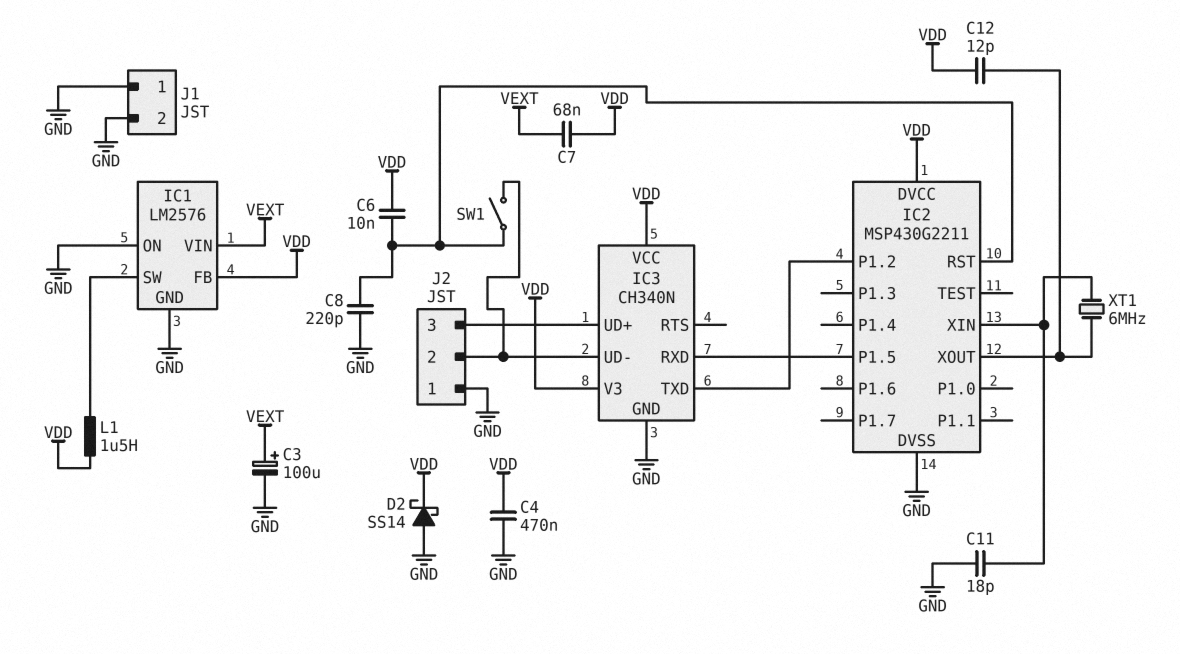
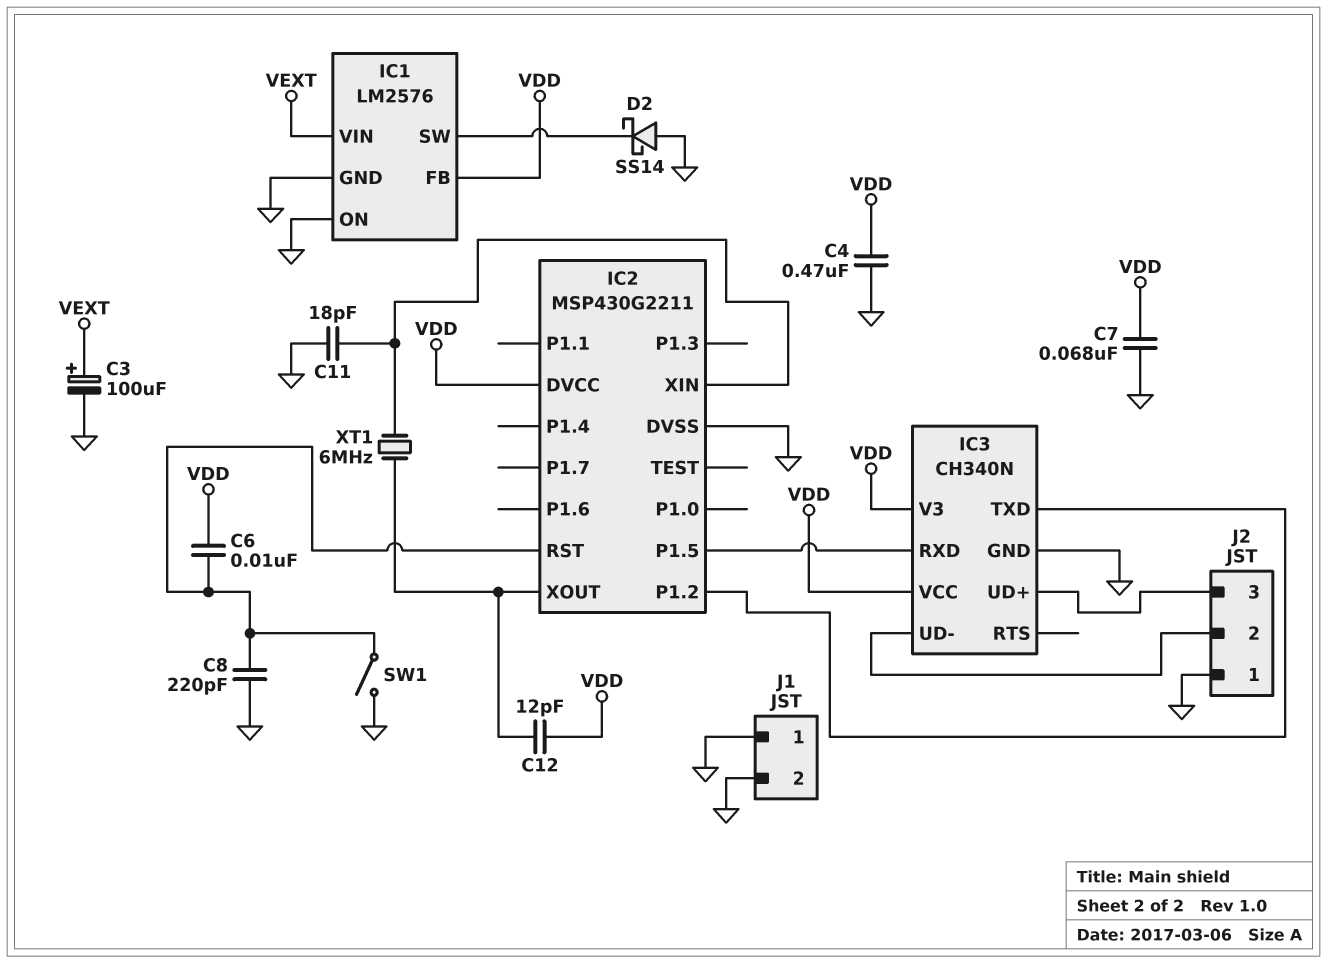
C7: 68nF (VDD, VEXT) -> 68nF (GND, VDD)
D2: schottky SS14 (A GND, K VDD) -> schottky SS14 (A GND, K IC1/SW)
L1: 1.5uH (IC1/SW, VDD) -> none
SW1: switch (IC2/RST, IC3/UD-) -> switch (GND, IC2/RST)

